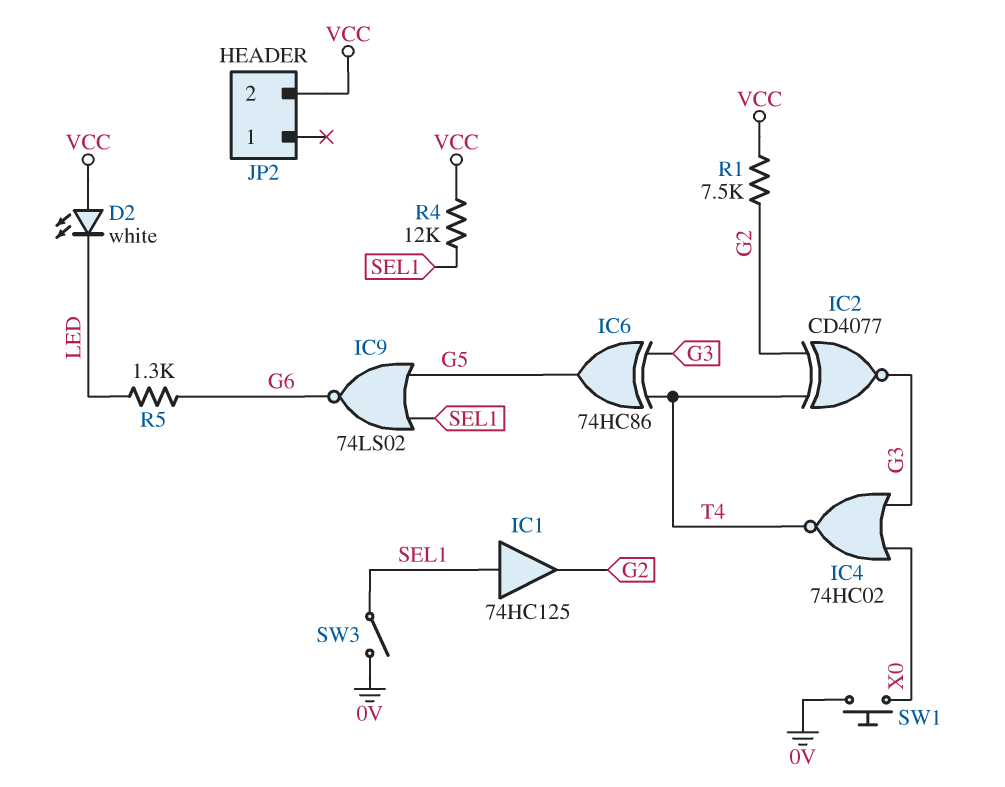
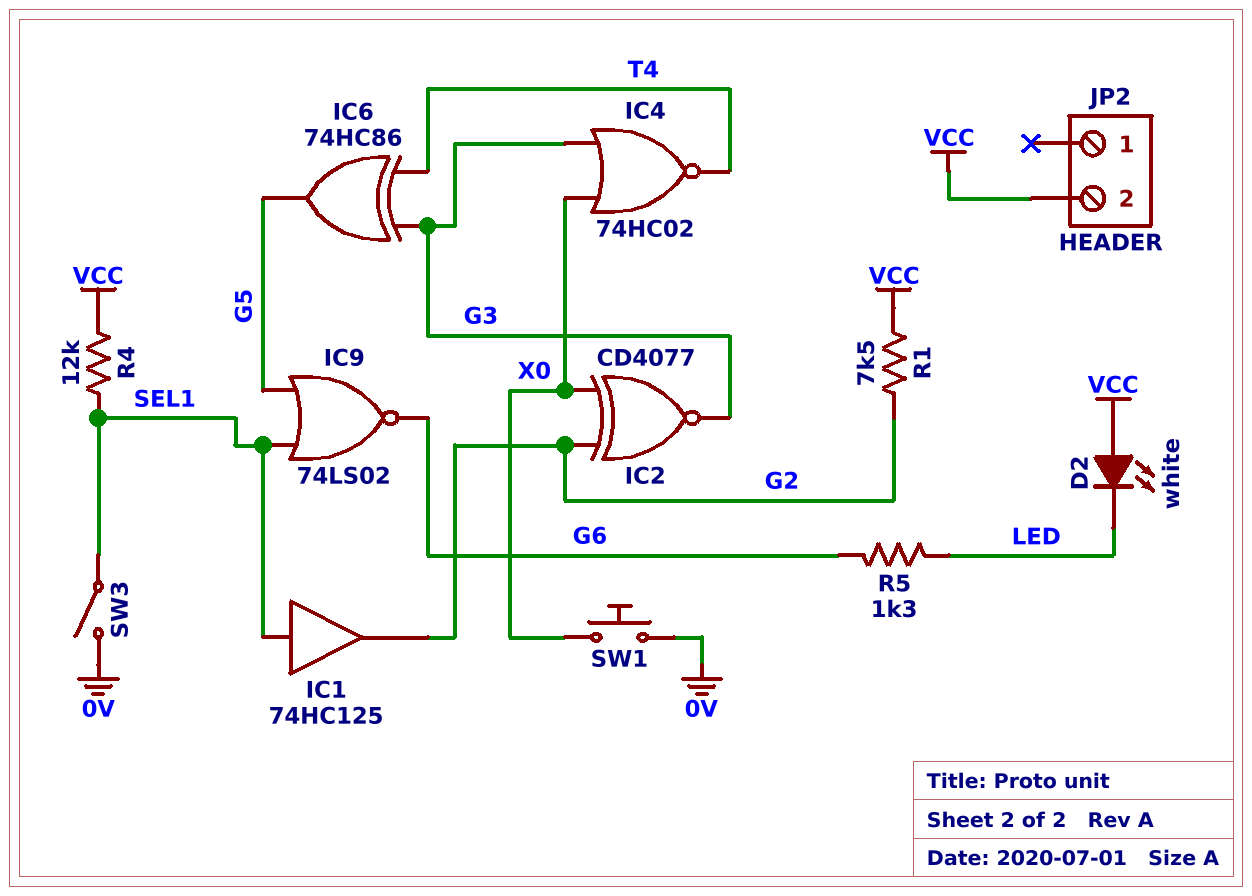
IC2: XNOR CD4077 (in G2, in T4, out G3) -> XNOR CD4077 (in G2, in X0, out G3)

